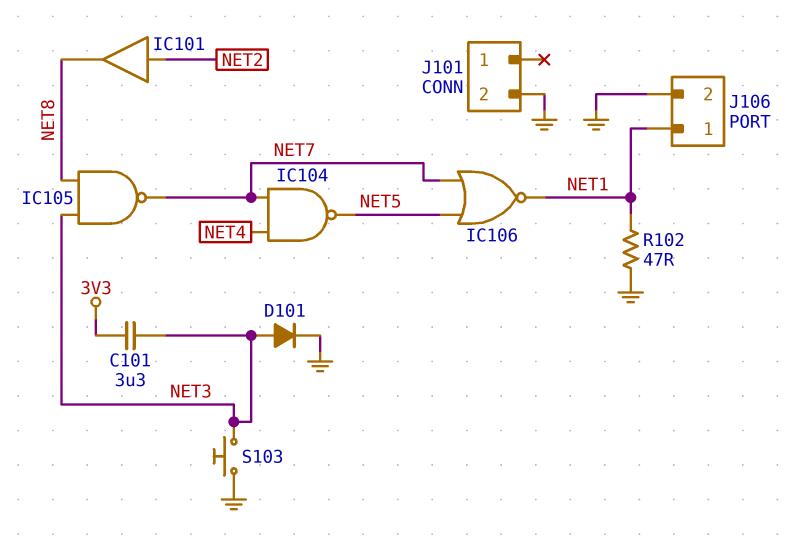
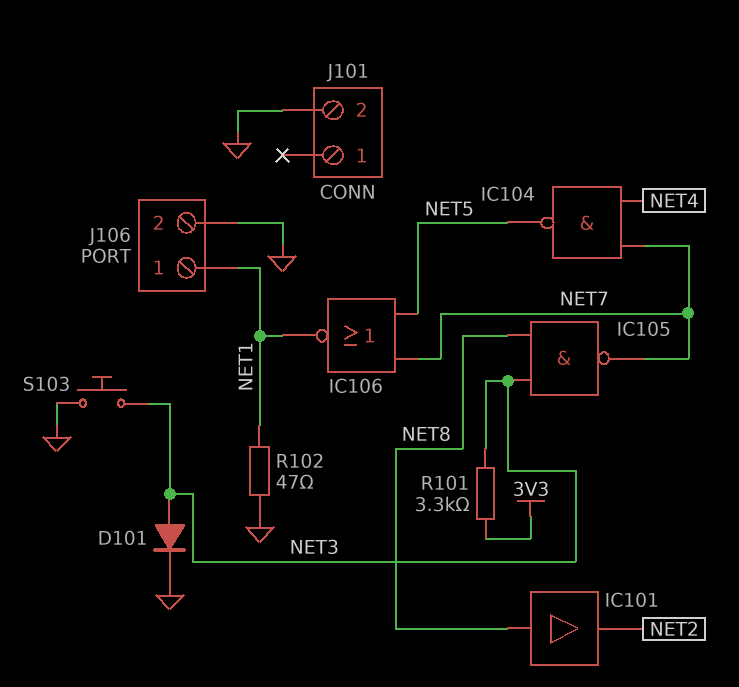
C101: 3.3uF (3V3, NET3) -> none
IC101: buffer (in NET2, out NET8) -> buffer (in NET8, out NET2)
R101: none -> 3.3k (3V3, NET3)

